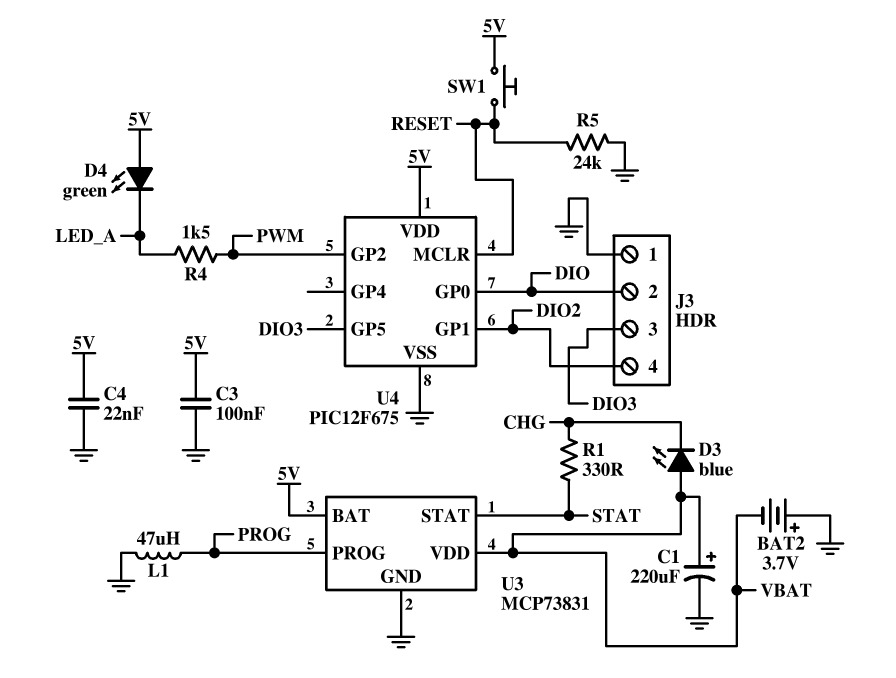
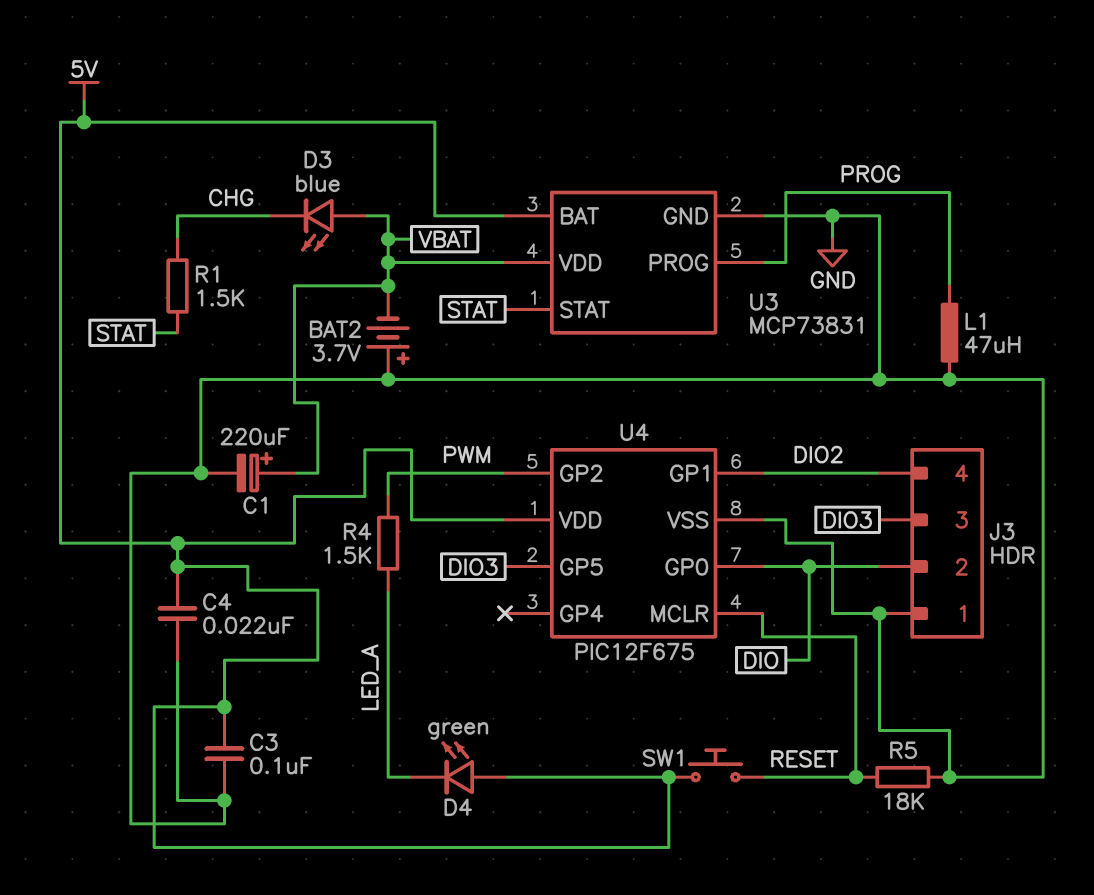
R1: 330 (CHG, STAT) -> 1.5k (CHG, STAT)
R5: 24k (GND, RESET) -> 18k (GND, RESET)

